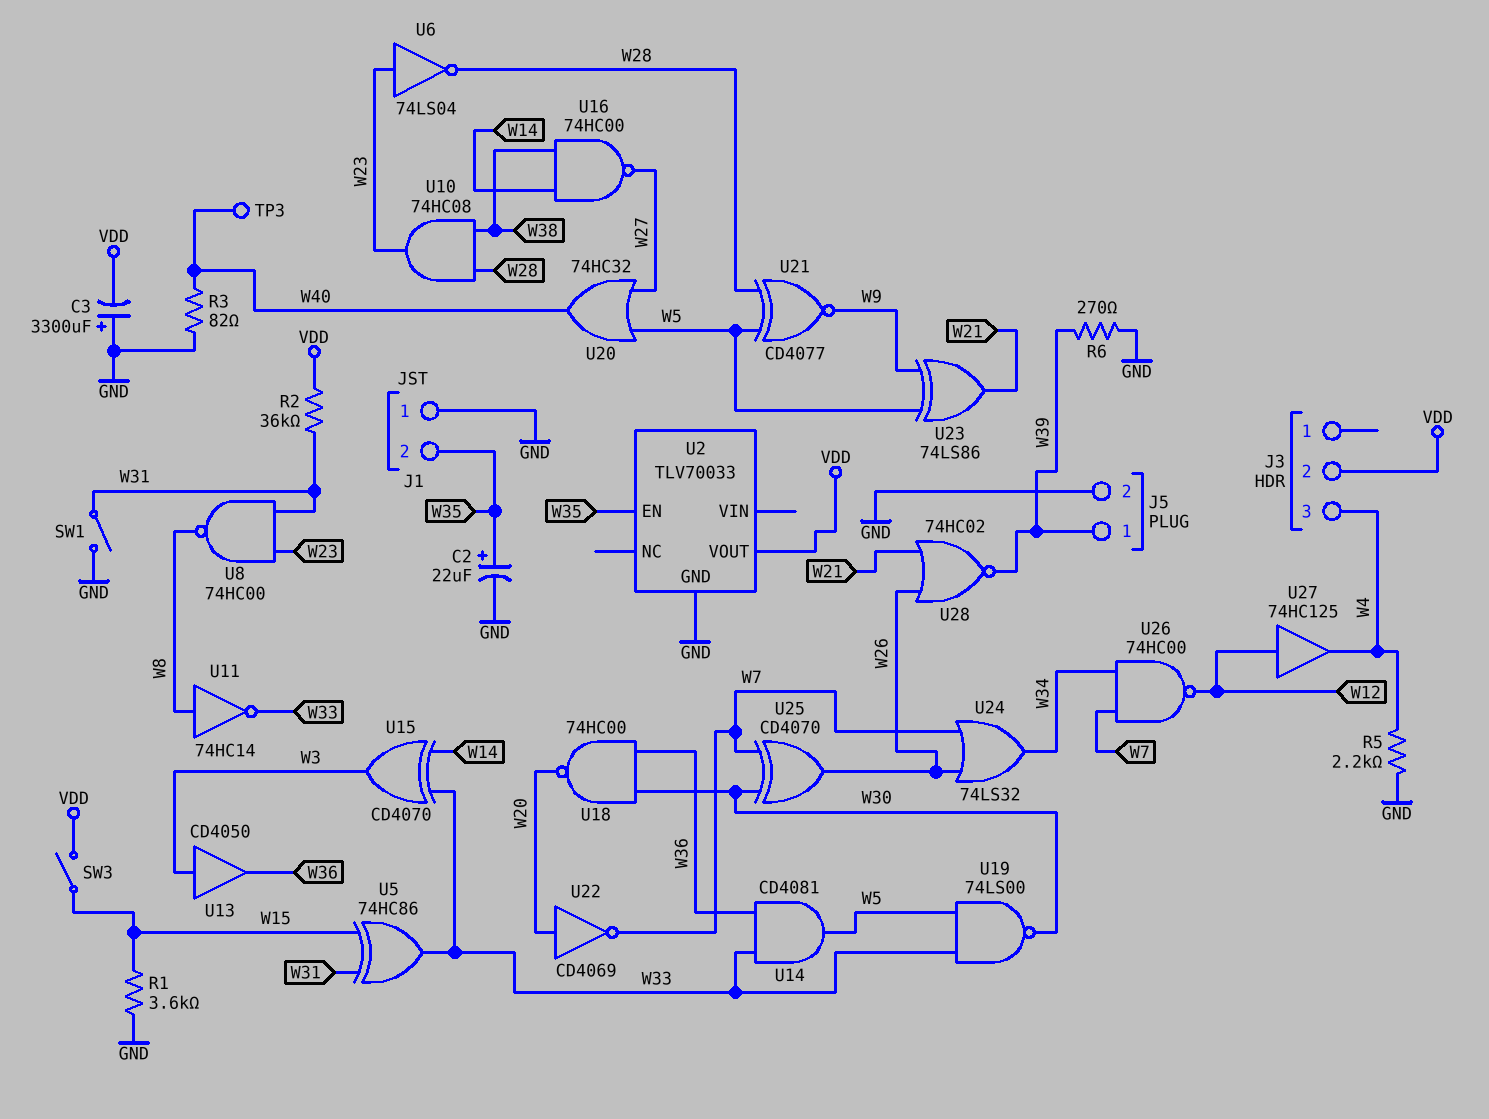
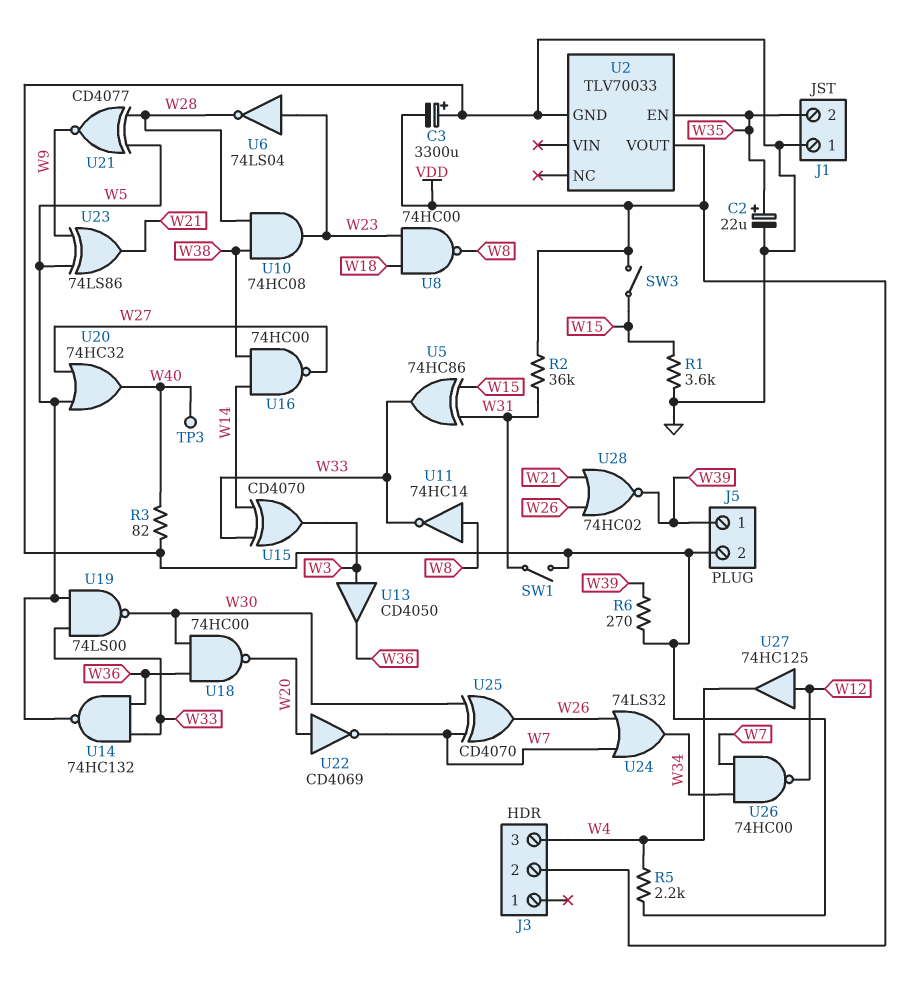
U8: NAND 74HC00 (in W23, in W31, out W8) -> NAND 74HC00 (in W18, in W23, out W8)
U14: AND CD4081 (in W33, in W36, out W5) -> NAND 74HC132 (in W33, in W36, out W5)

